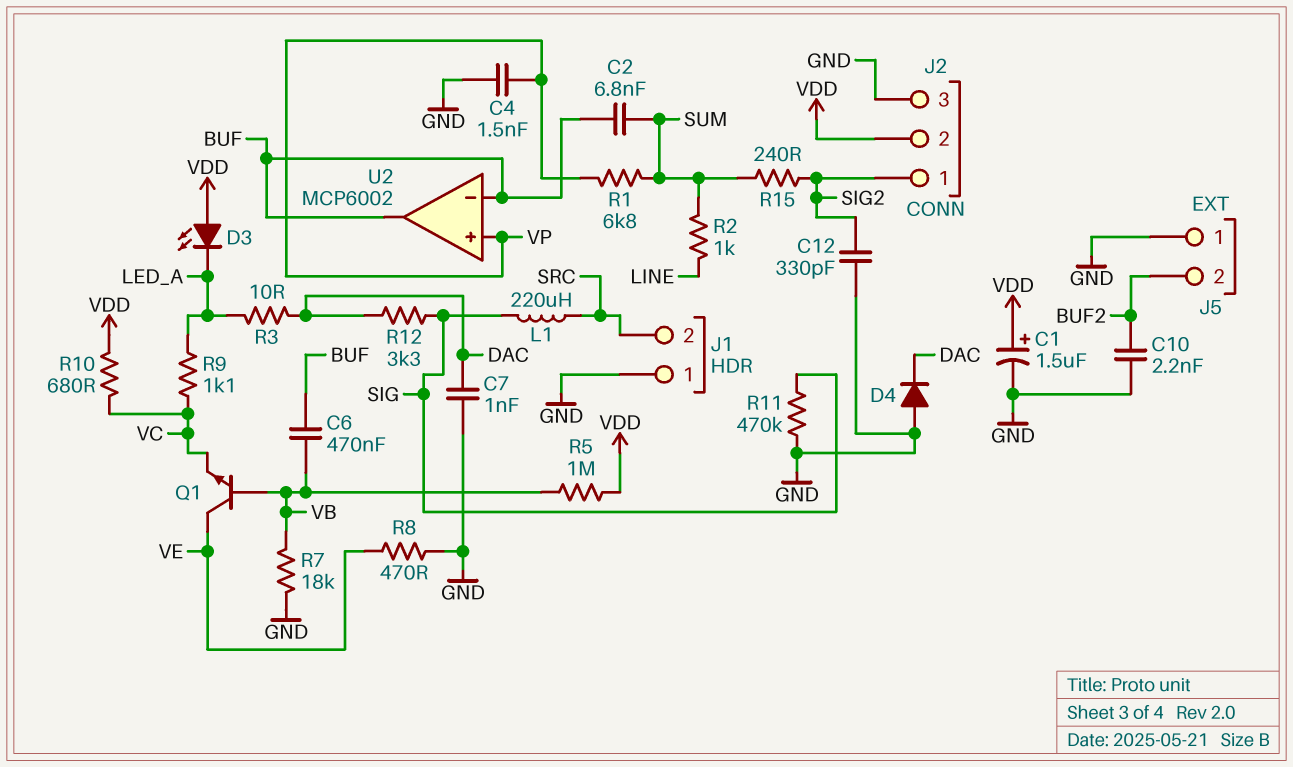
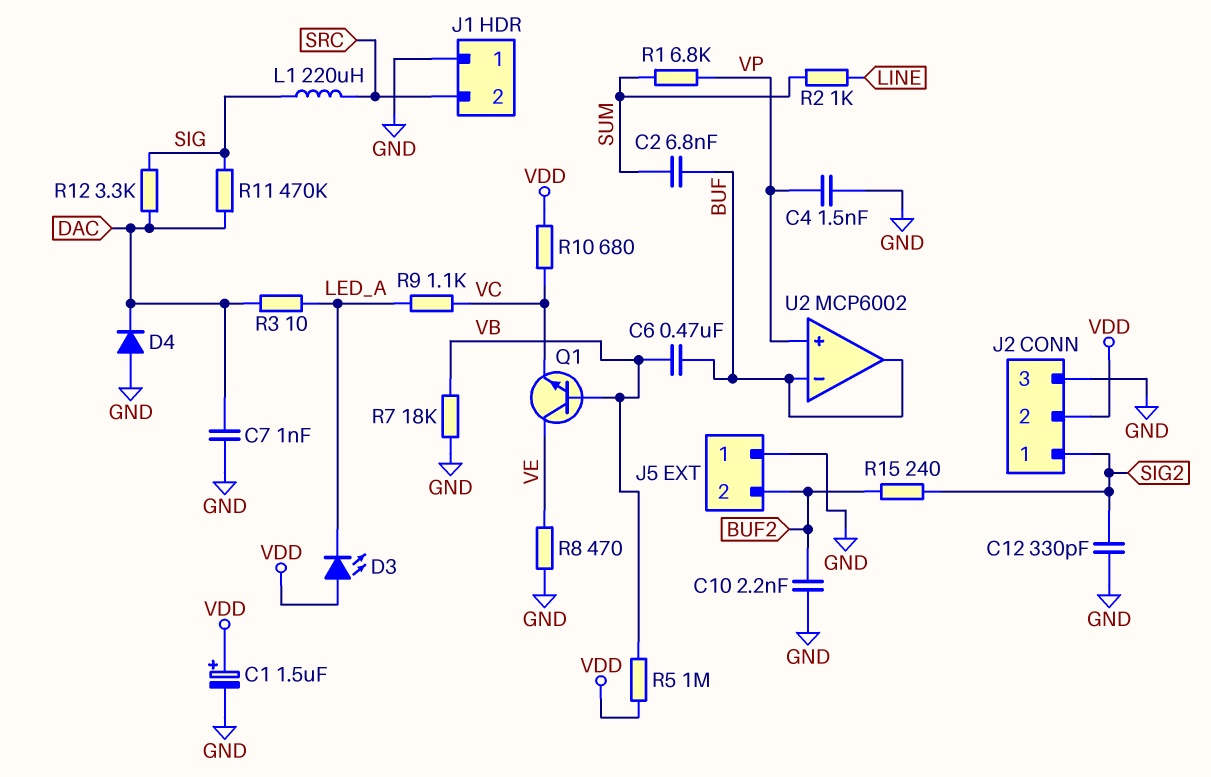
R11: 470k (GND, SIG) -> 470k (DAC, SIG)
R15: 240 (SIG2, SUM) -> 240 (BUF2, SIG2)

